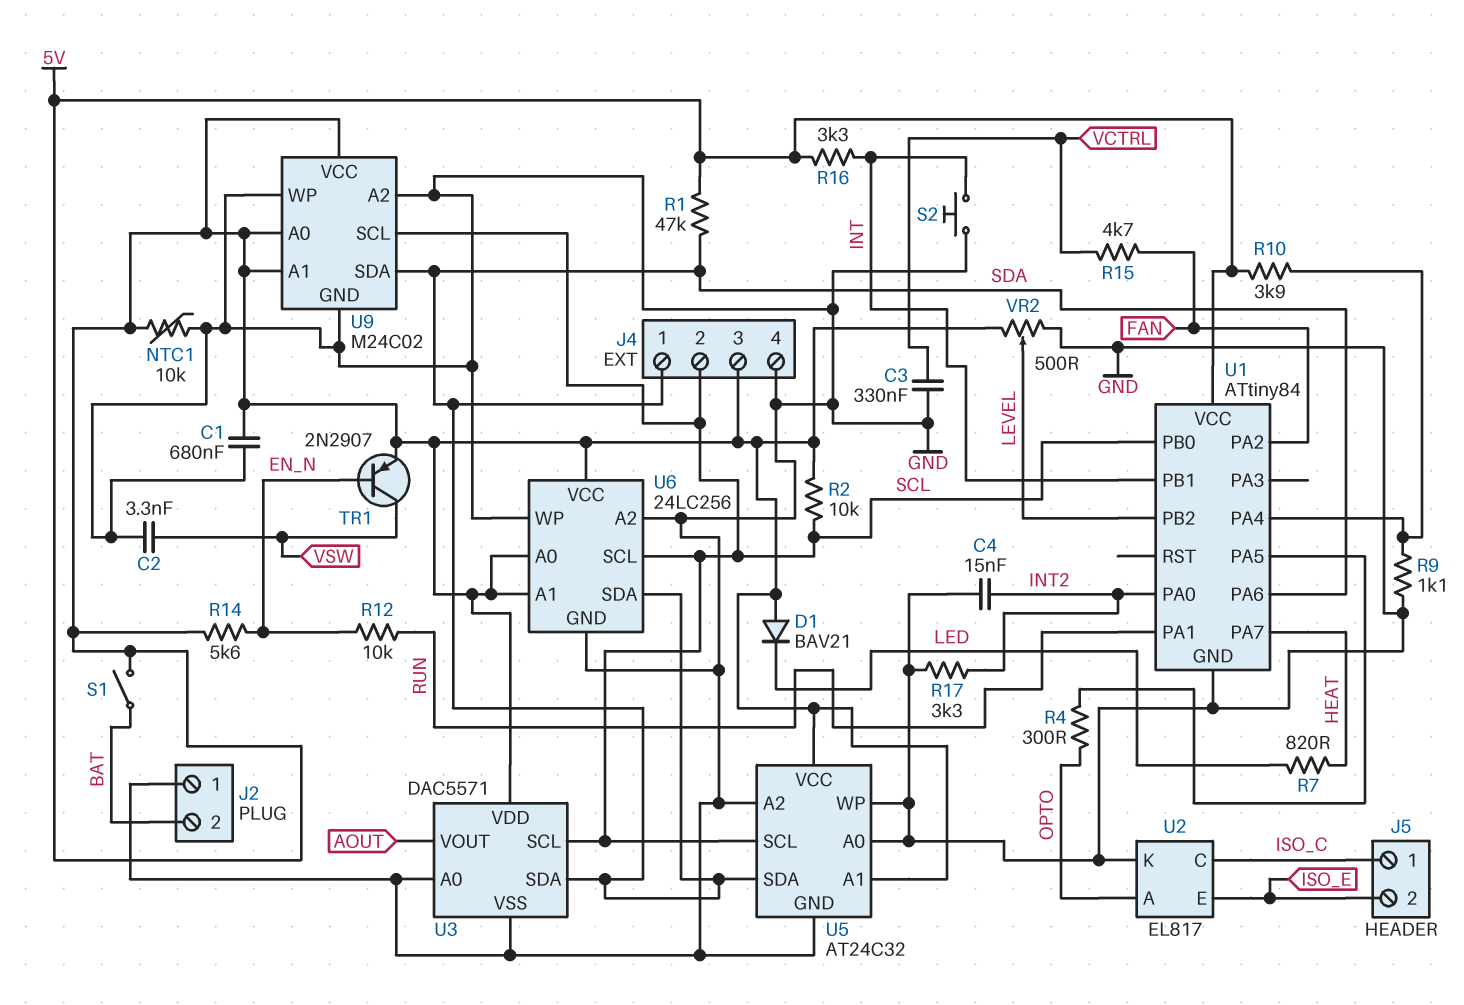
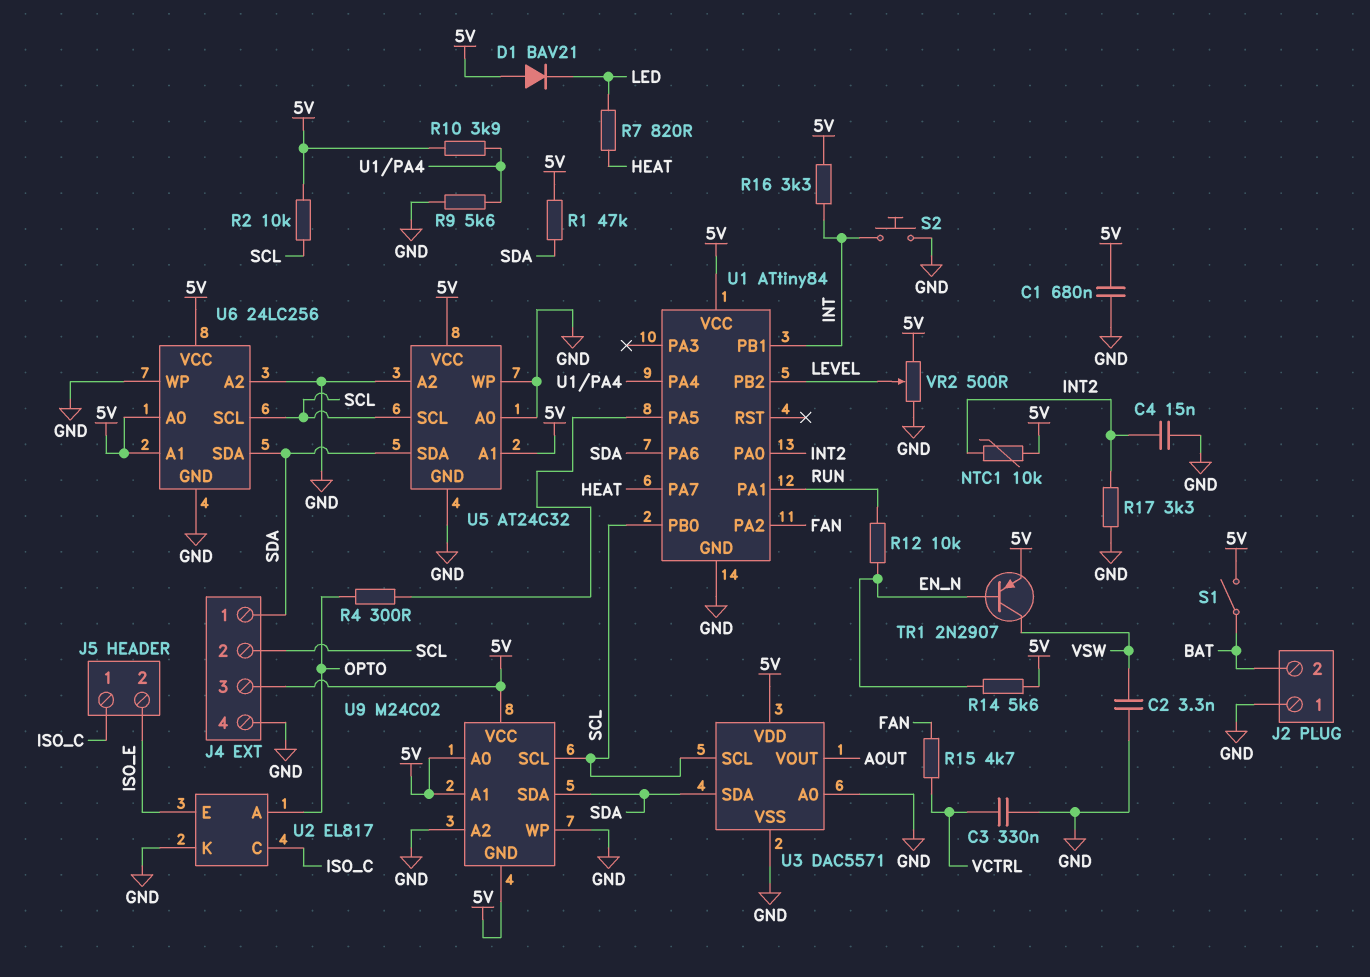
NTC1: 10k (5V, GND) -> 10k (5V, INT2)
R9: 1.1k (GND, U1/PA4) -> 5.6k (GND, U1/PA4)
U9 pin GND: GND -> 5V

